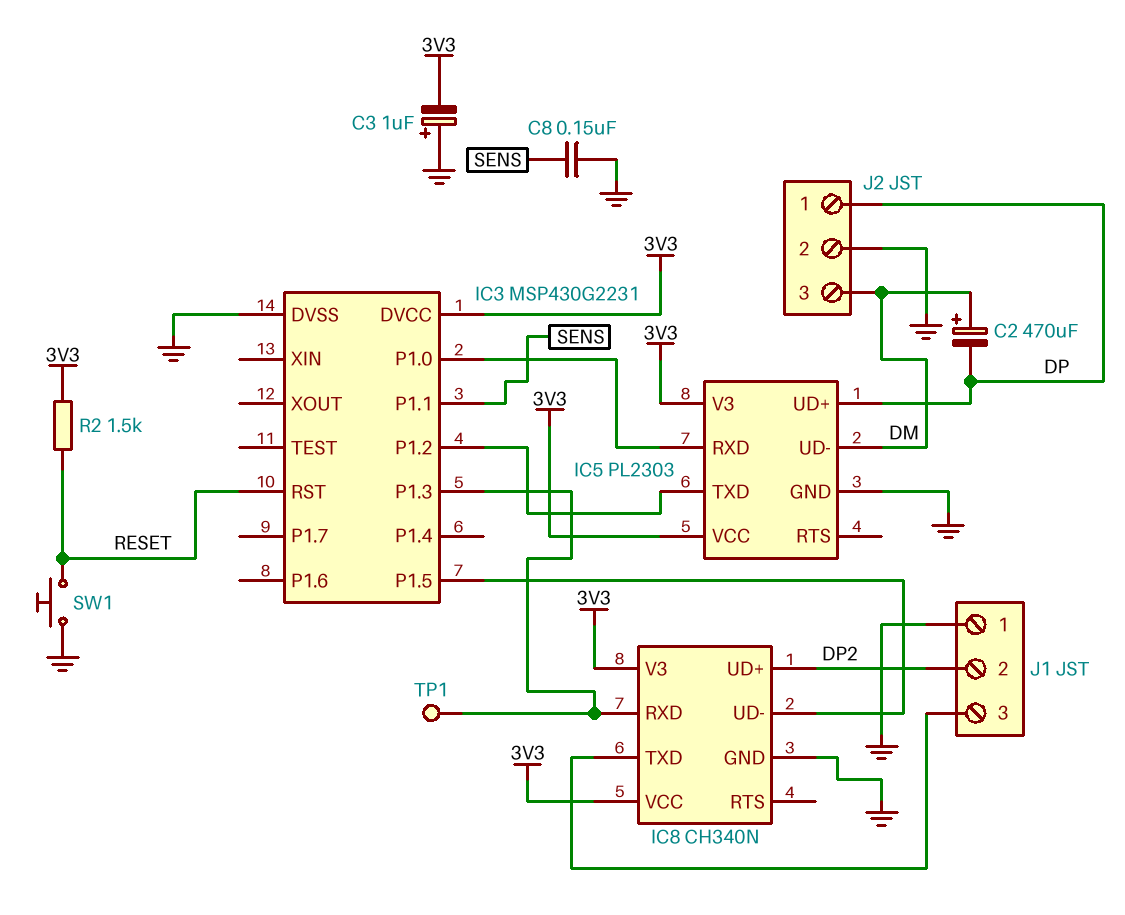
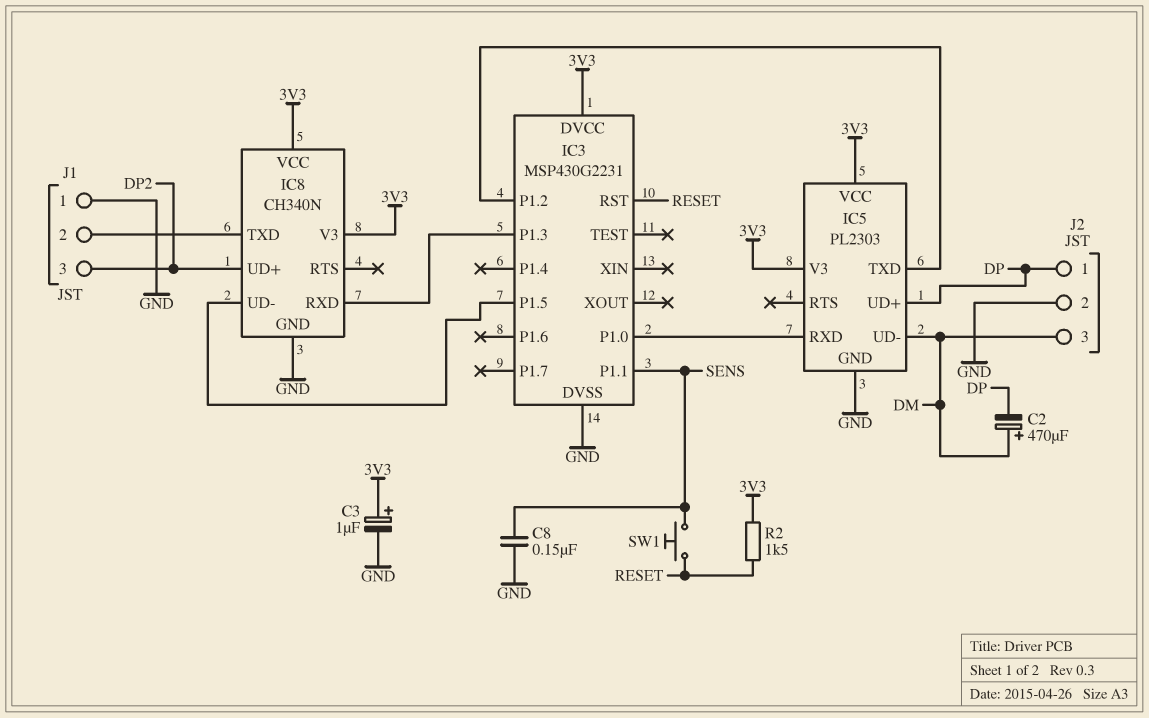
C3: 1uF (plus GND, minus 3V3) -> 1uF (plus 3V3, minus GND)
J1 pin 2: DP2 -> IC8/TXD
J1 pin 3: IC8/TXD -> DP2
SW1: button (GND, RESET) -> button (RESET, SENS)
TP1: test point (IC3/P1.3) -> none

